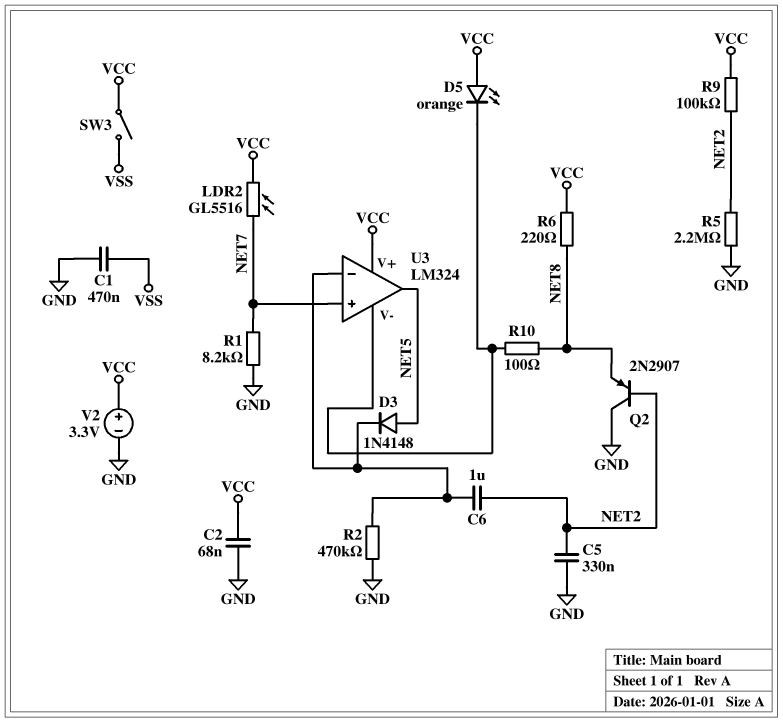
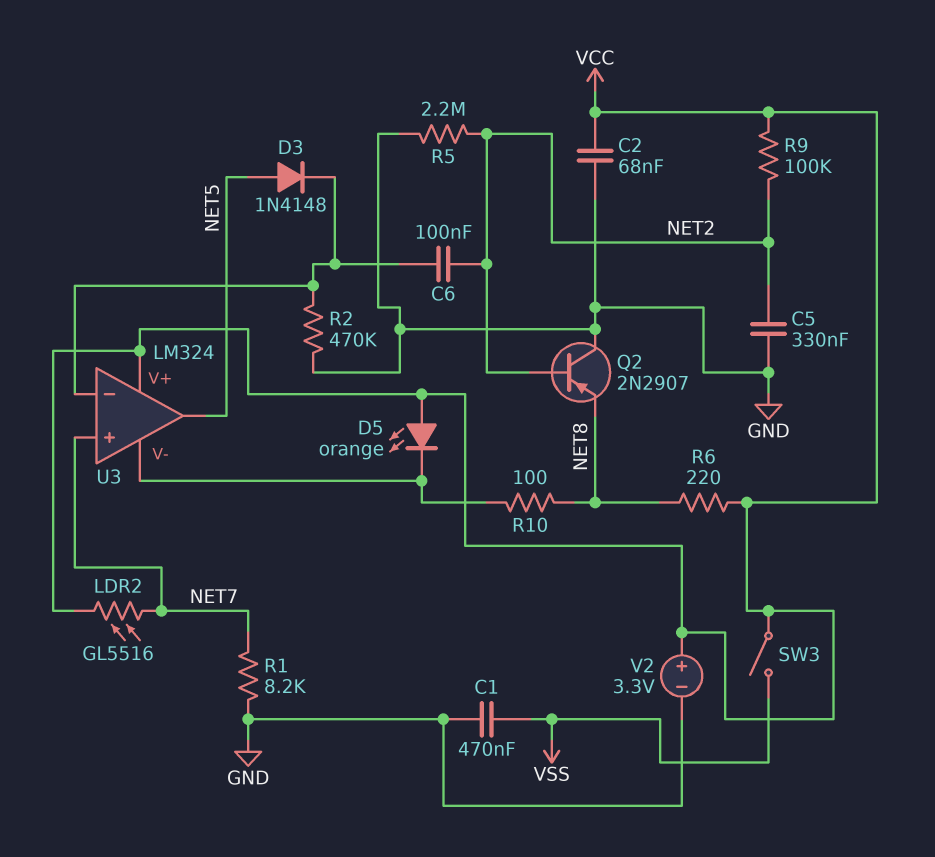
C6: 1uF (NET2, U3/in-) -> 100nF (NET2, U3/in-)

